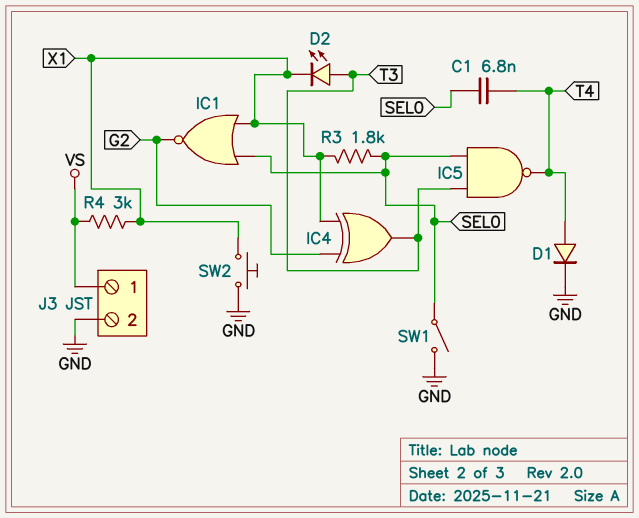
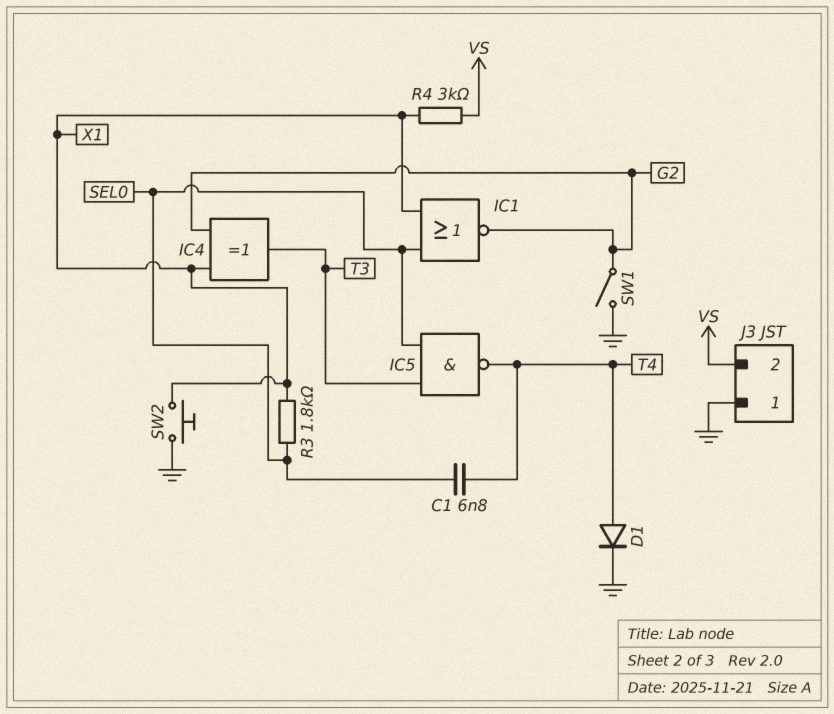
D2: LED (A T3, K X1) -> none
J3 pin 1: VS -> GND
J3 pin 2: GND -> VS
SW1: switch (GND, SEL0) -> switch (G2, GND)

